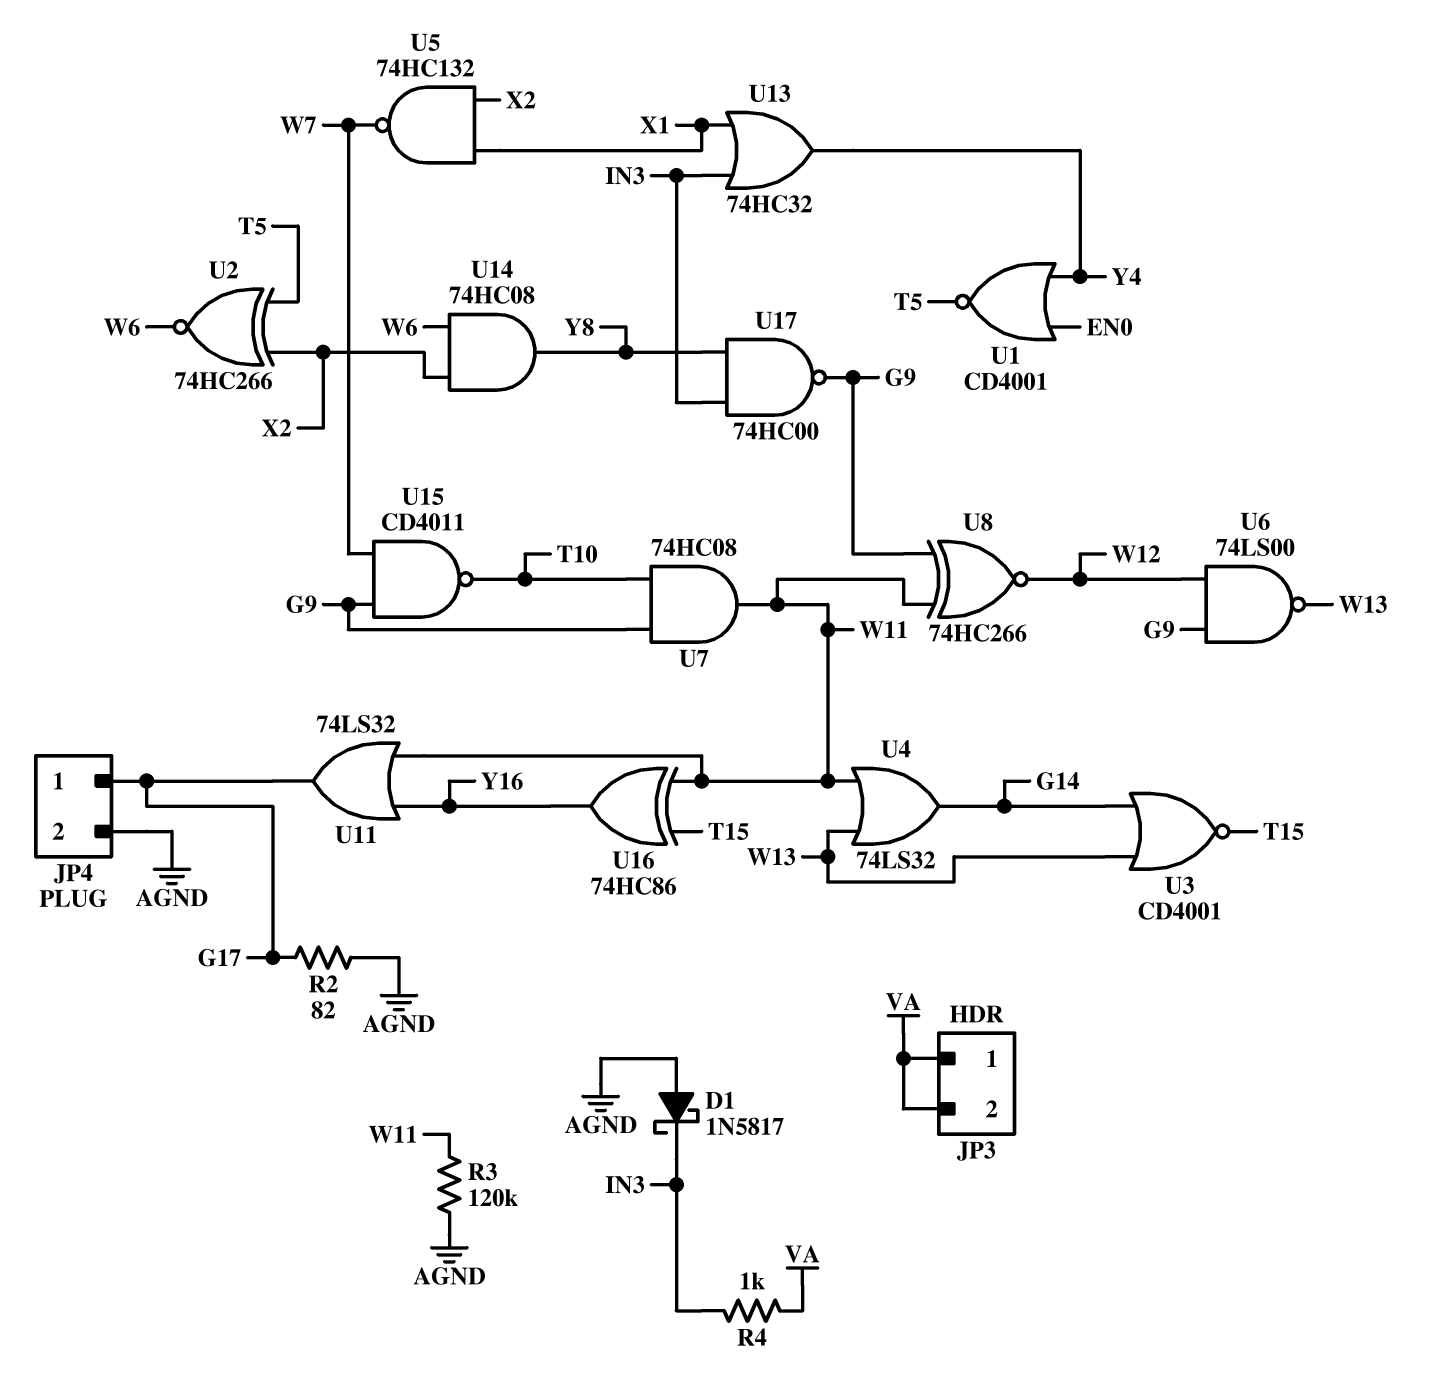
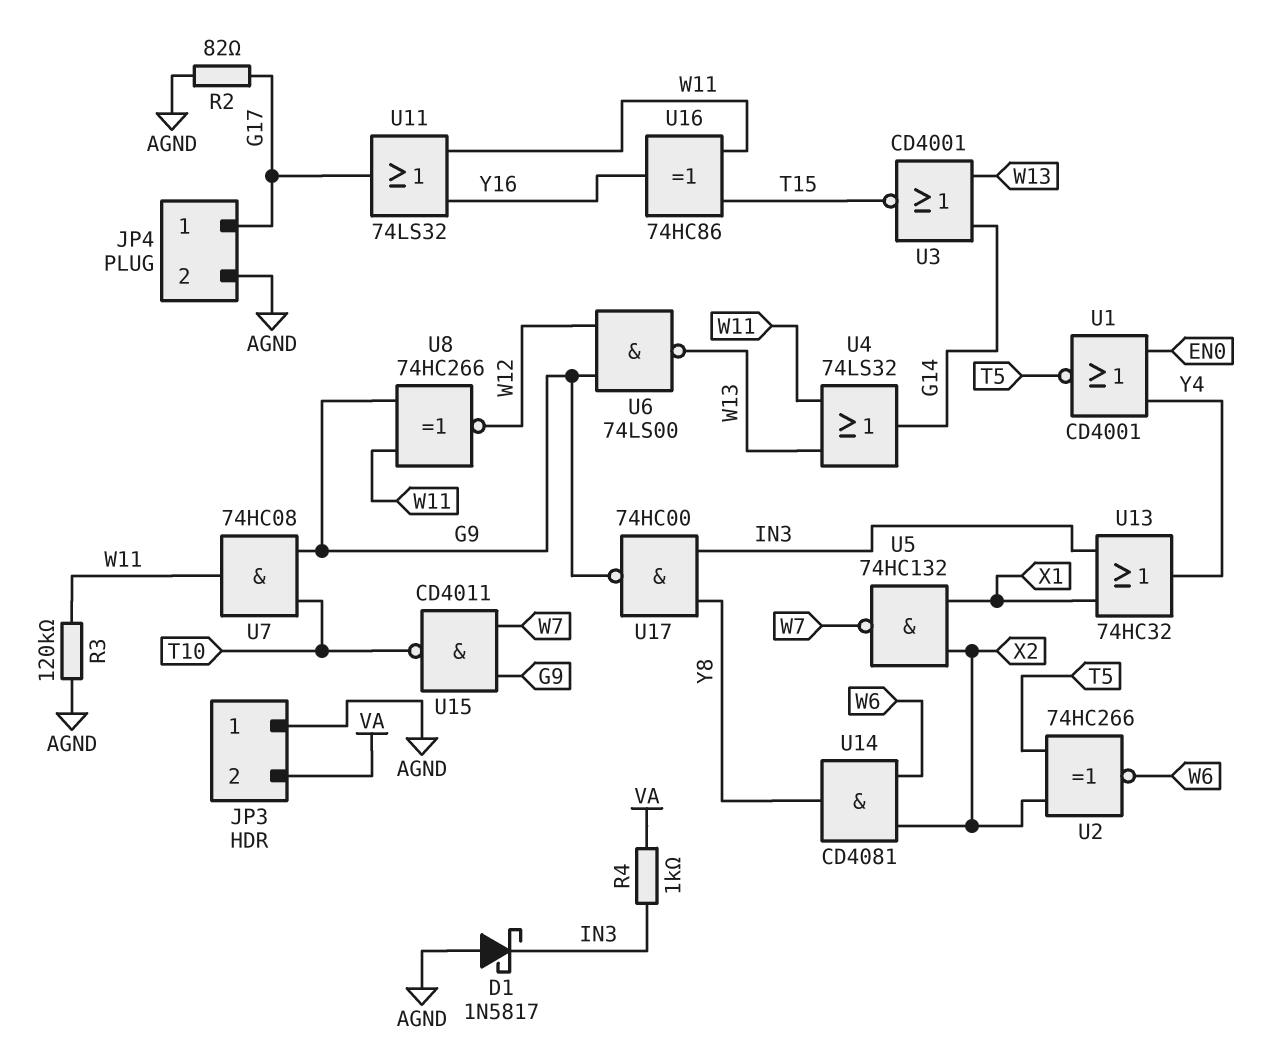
JP3 pin 1: VA -> AGND
U14: AND 74HC08 (in W6, in X2, out Y8) -> AND CD4081 (in W6, in X2, out Y8)

